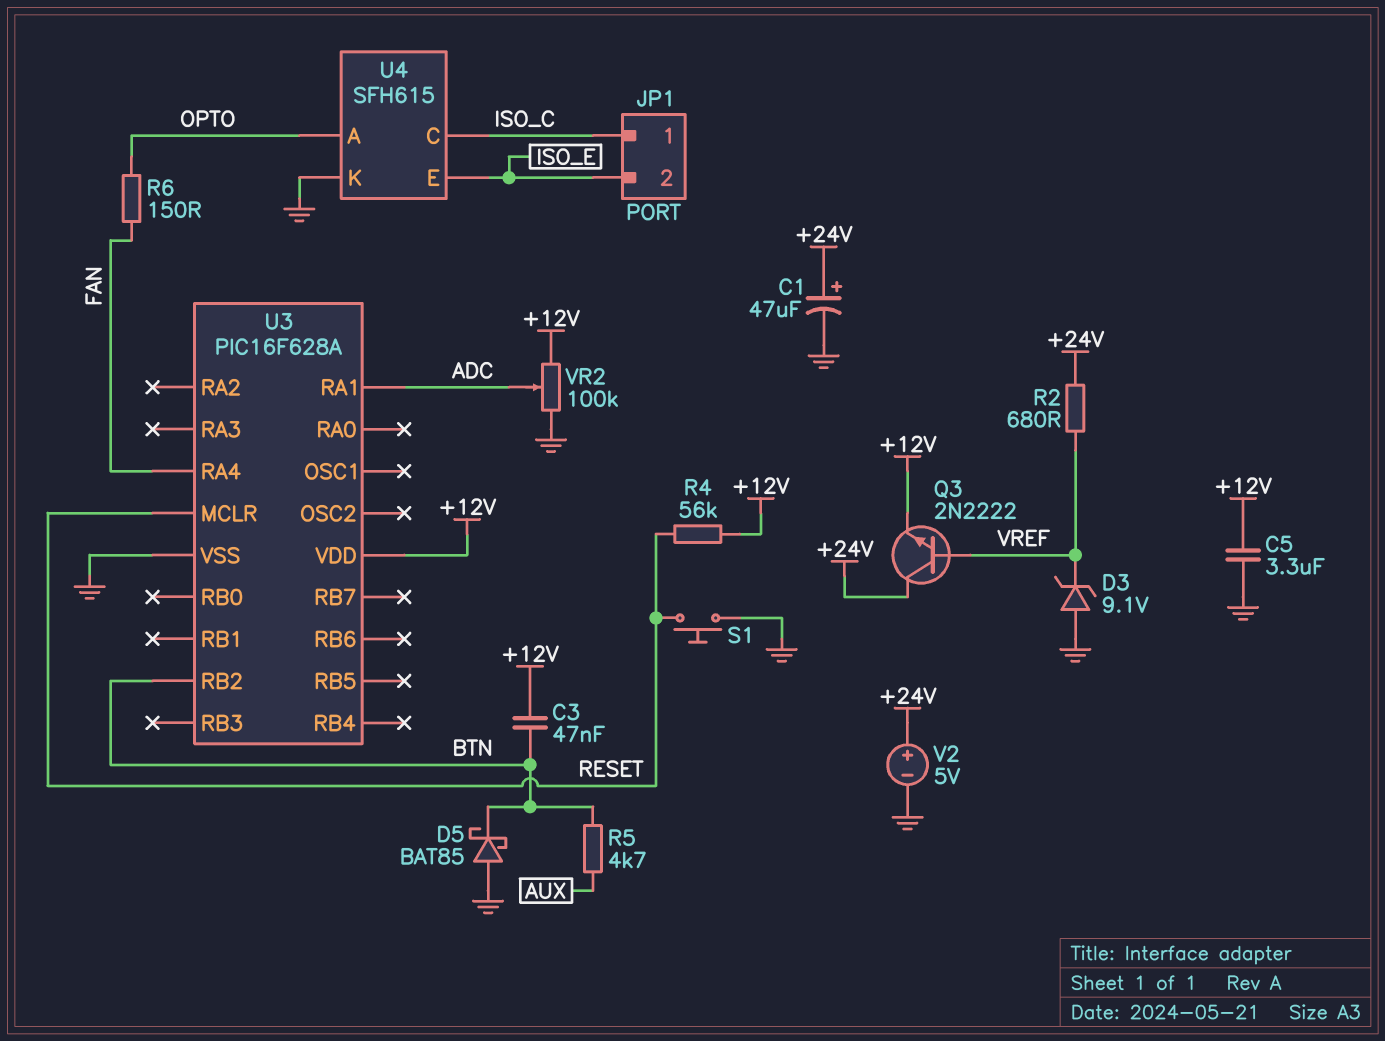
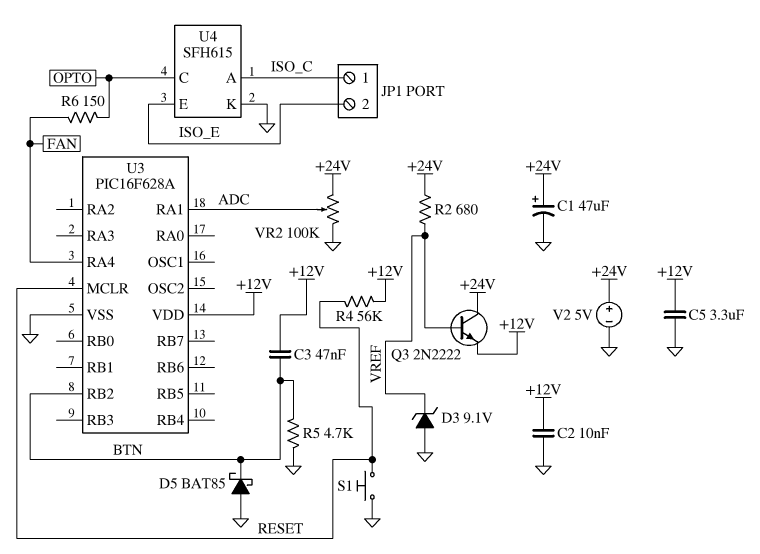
C2: none -> 10nF (+12V, GND)
R5: 4.7k (AUX, BTN) -> 4.7k (BTN, GND)
U4 pin A: OPTO -> ISO_C
U4 pin C: ISO_C -> OPTO
VR2: 100k (+12V, GND, wiper ADC) -> 100k (+24V, GND, wiper ADC)

